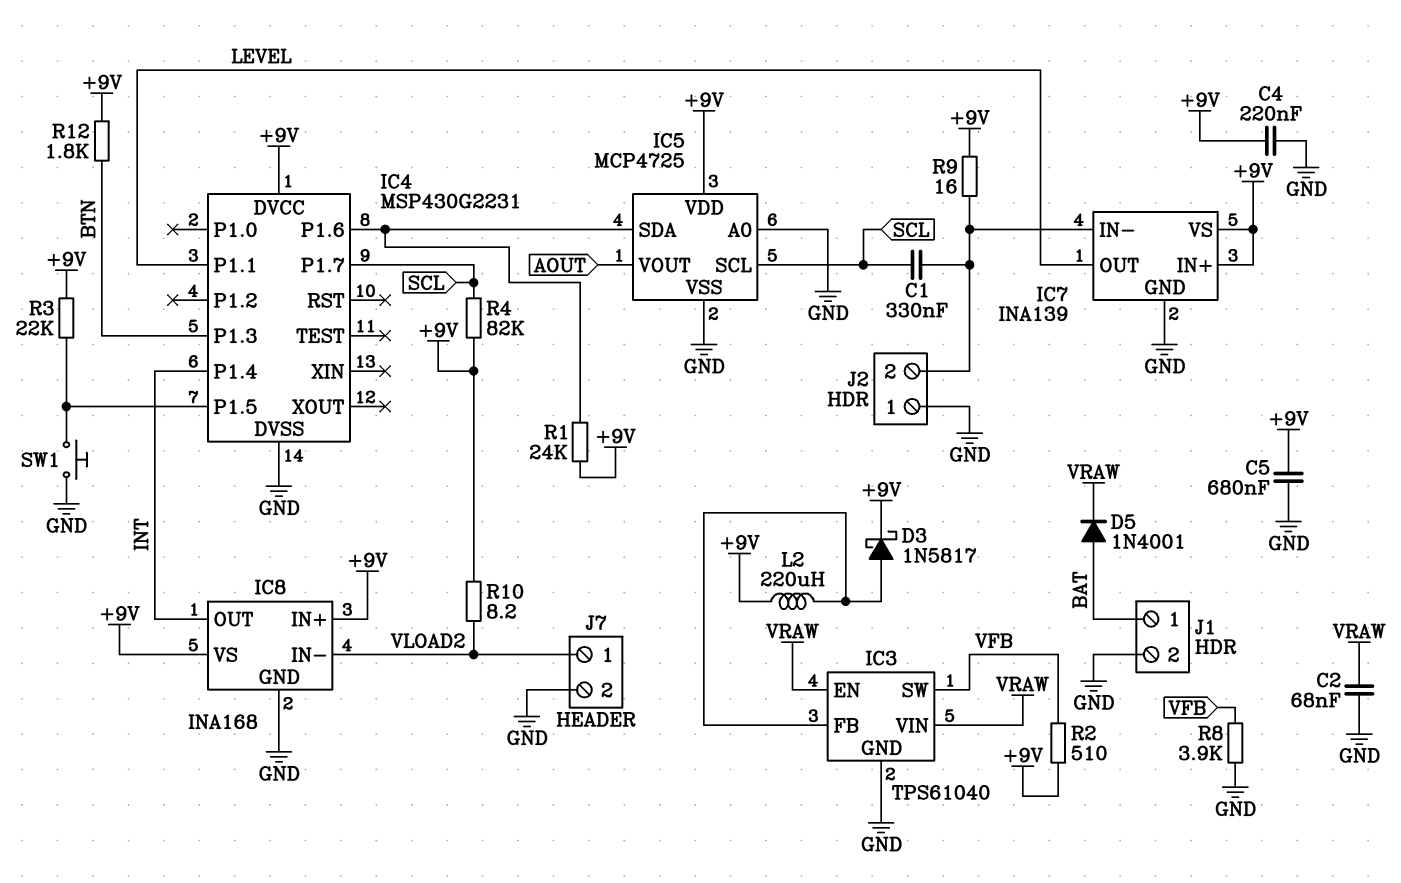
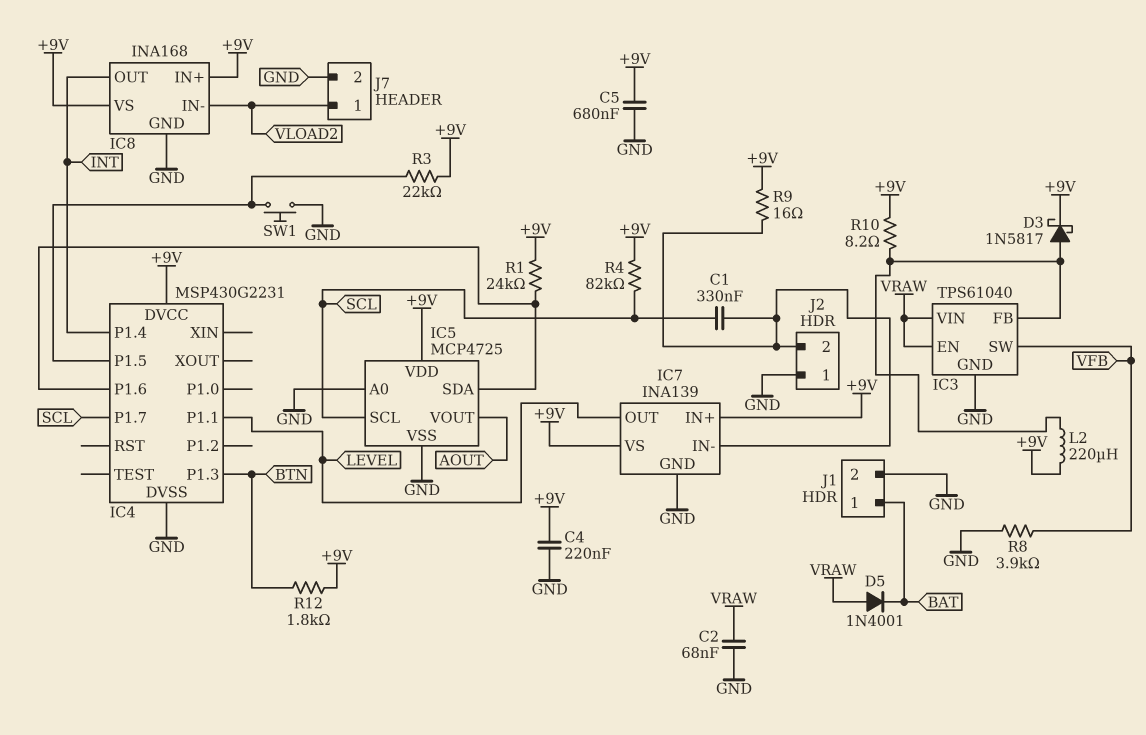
D5: diode 1N4001 (A BAT, K VRAW) -> diode 1N4001 (A VRAW, K BAT)
R2: 510 (+9V, VFB) -> none
R10: 8.2 (+9V, VLOAD2) -> 8.2 (+9V, IC3/FB)

